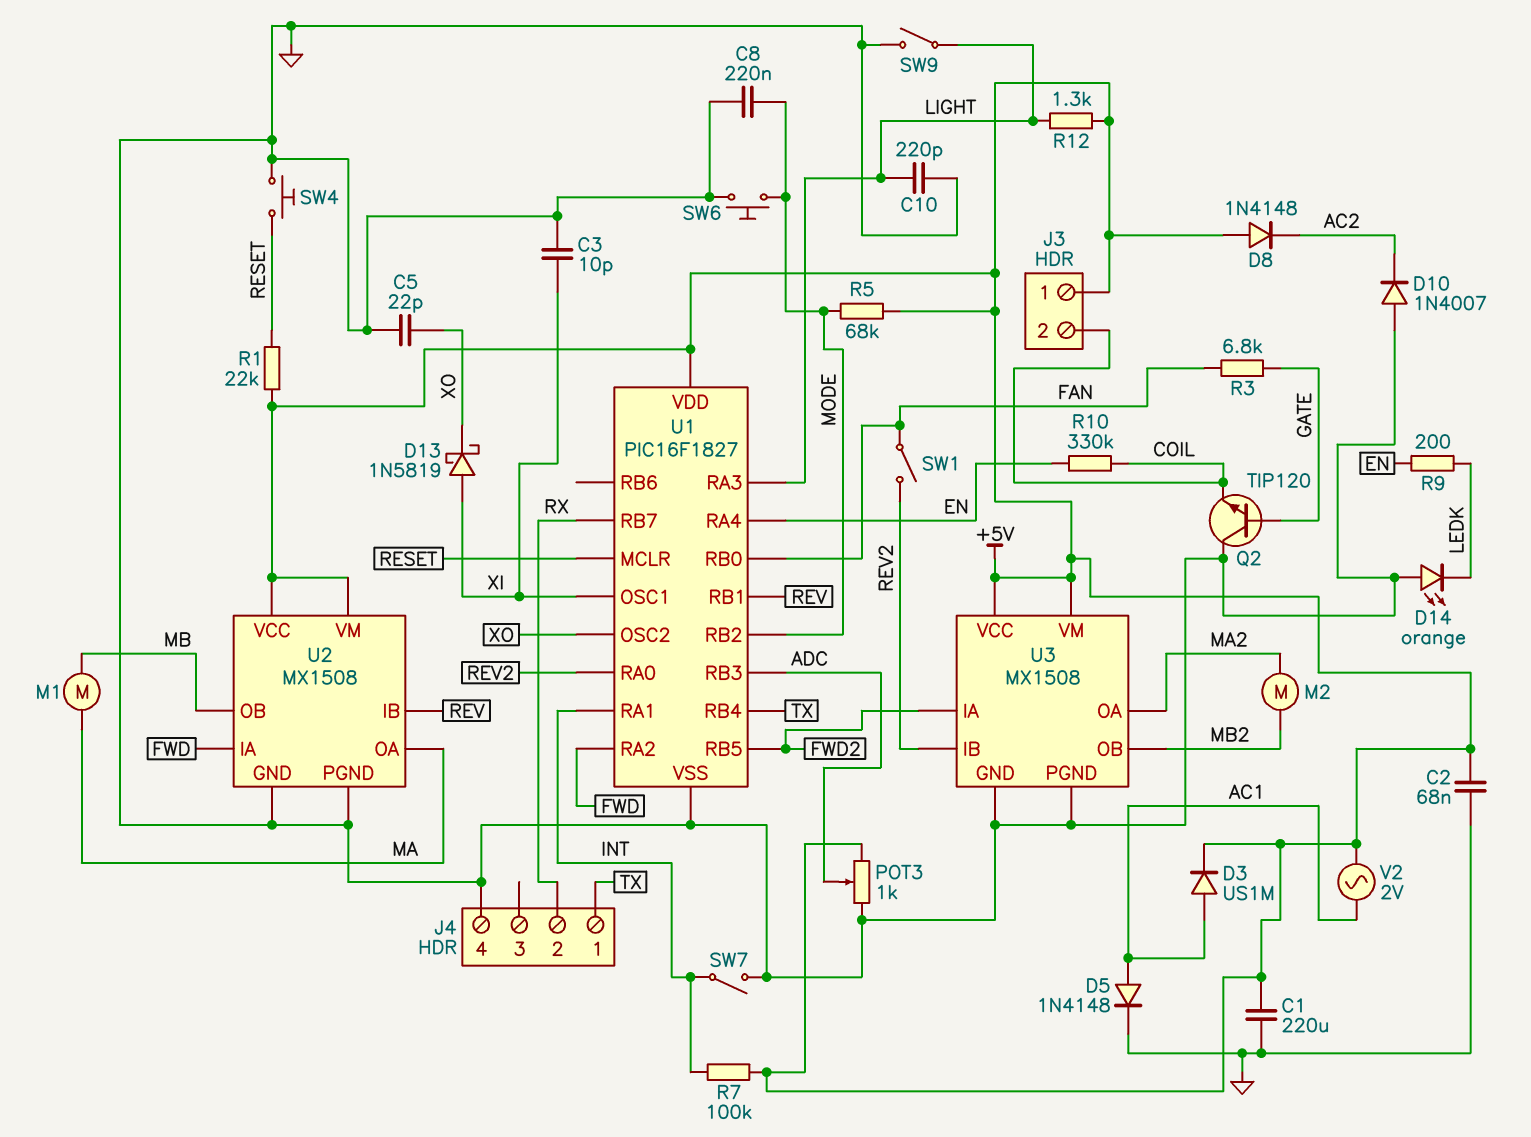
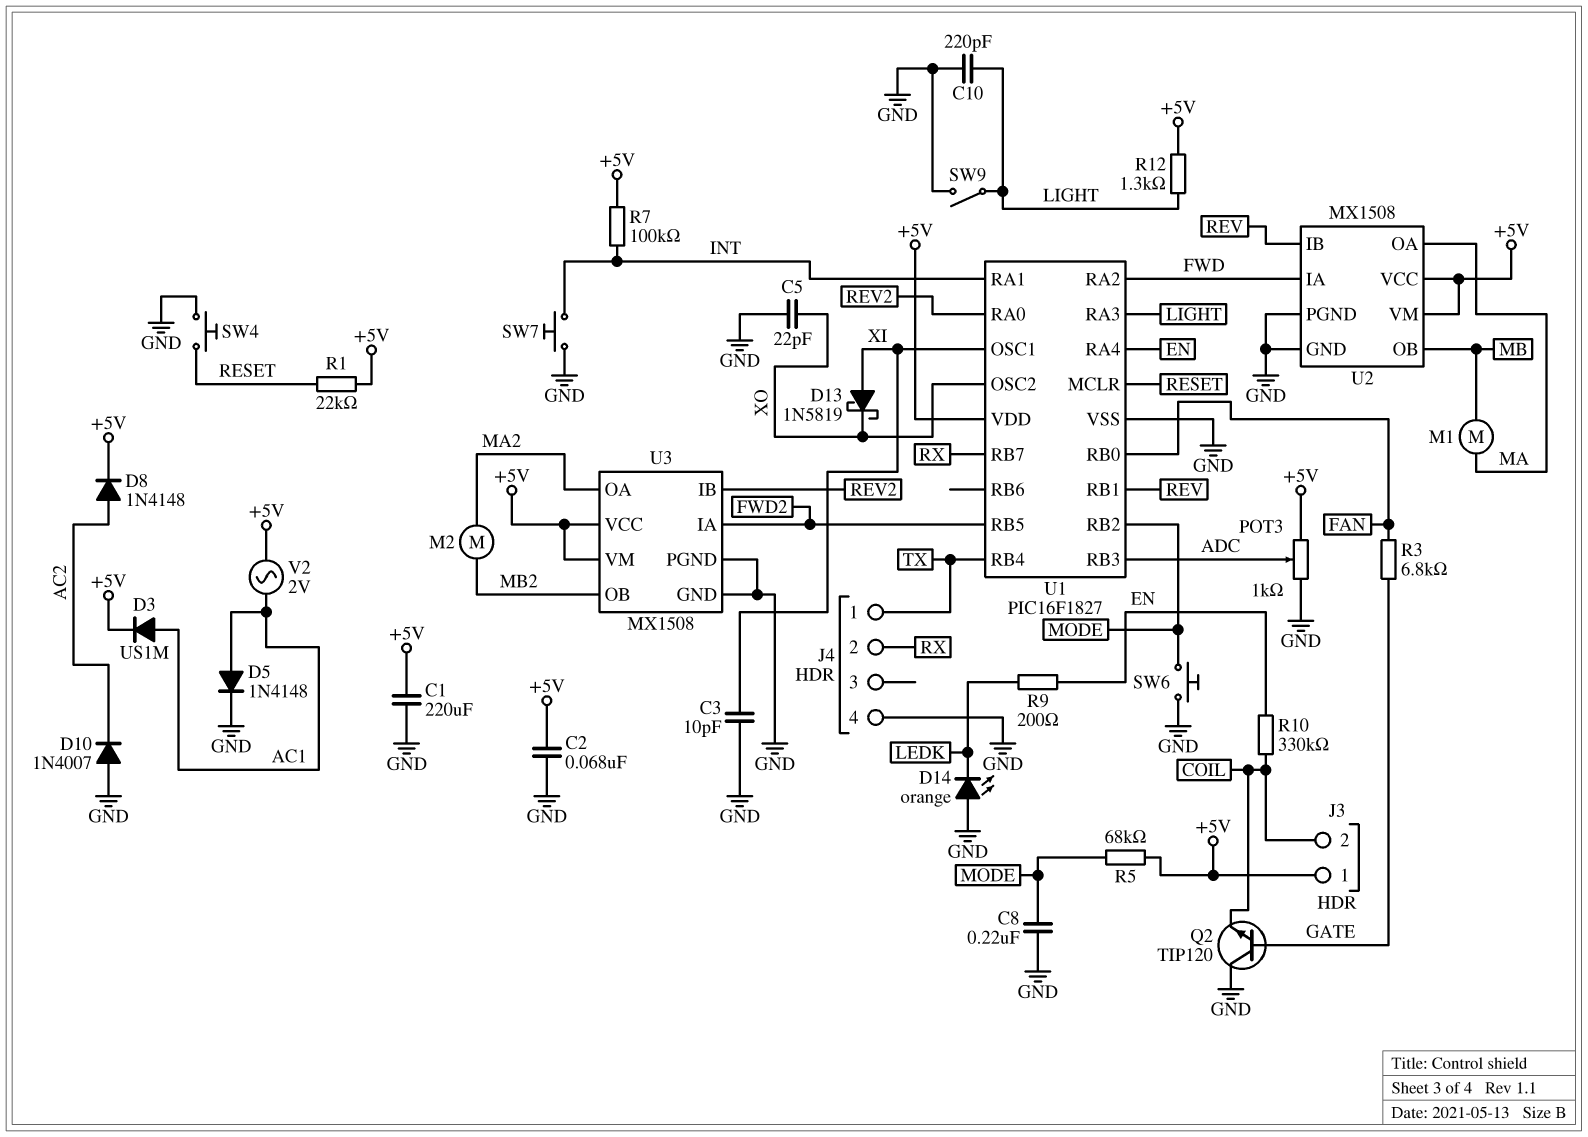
D8: diode 1N4148 (A +5V, K AC2) -> diode 1N4148 (A AC2, K +5V)
SW1: switch (FAN, REV2) -> none
SW7: switch (GND, INT) -> button (GND, INT)

